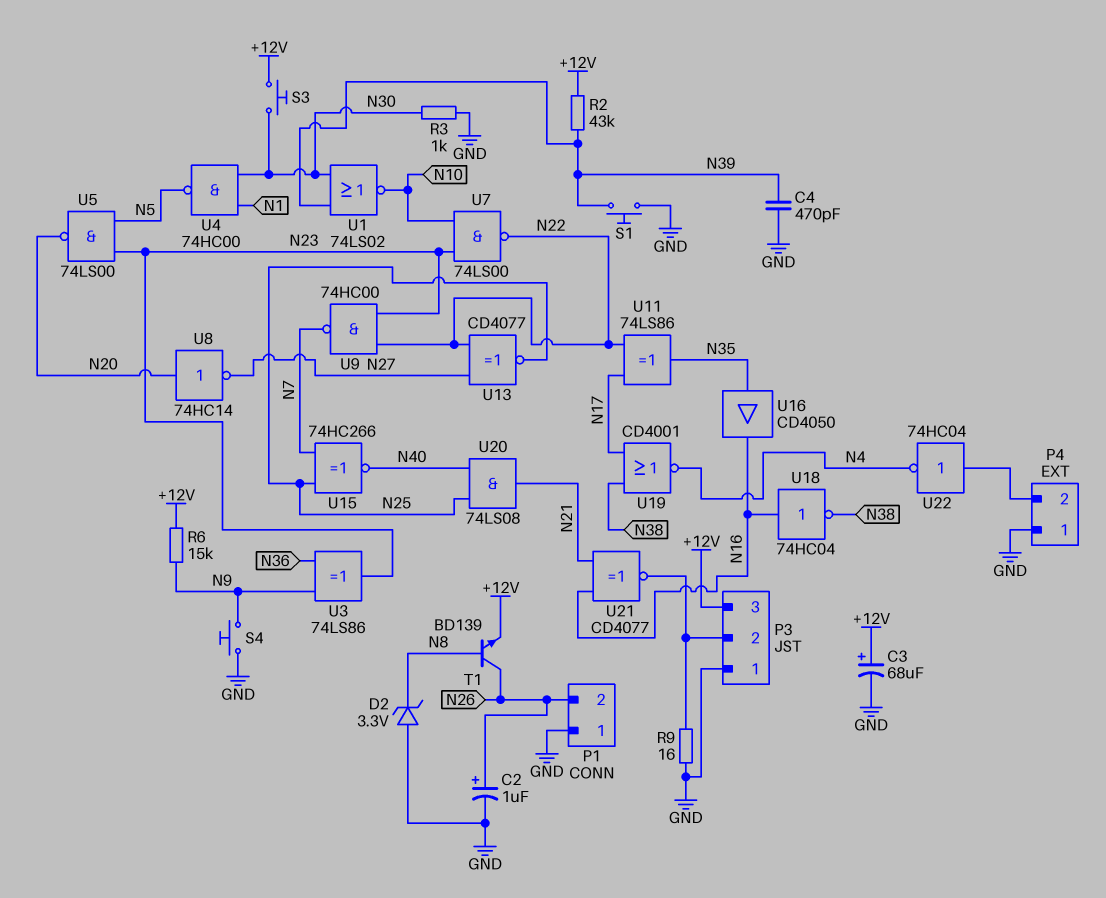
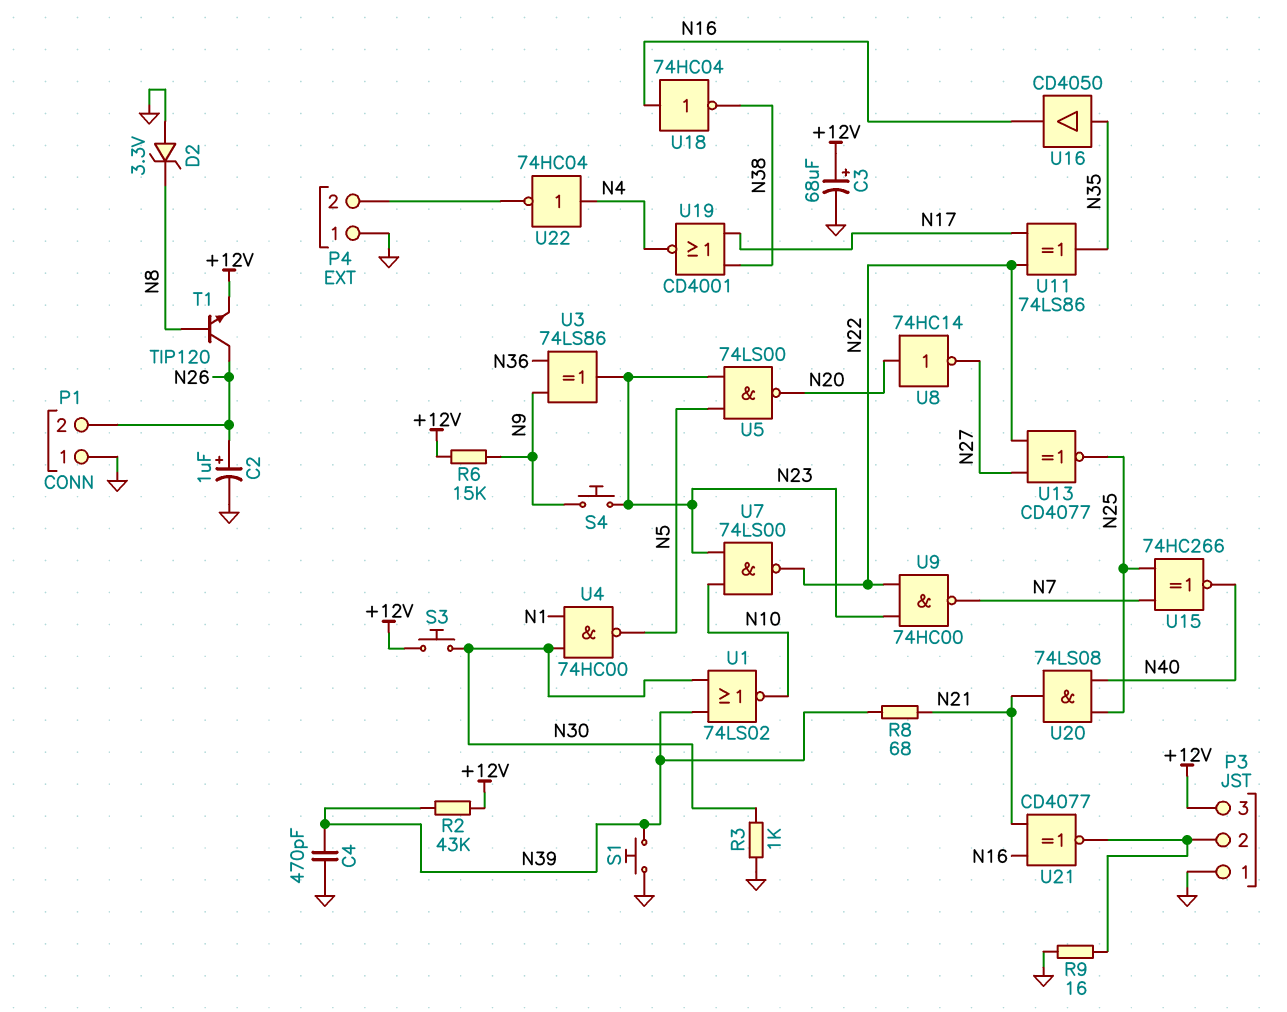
R8: none -> 68 (N21, N39)
S4: button (GND, N9) -> button (N9, N23)
T1: NPN BD139 (B N8, C N26, E +12V) -> NPN TIP120 (B N8, C N26, E +12V)
U22: NOT 74HC04 (in P4/2, out N4) -> NOT 74HC04 (in N4, out P4/2)

